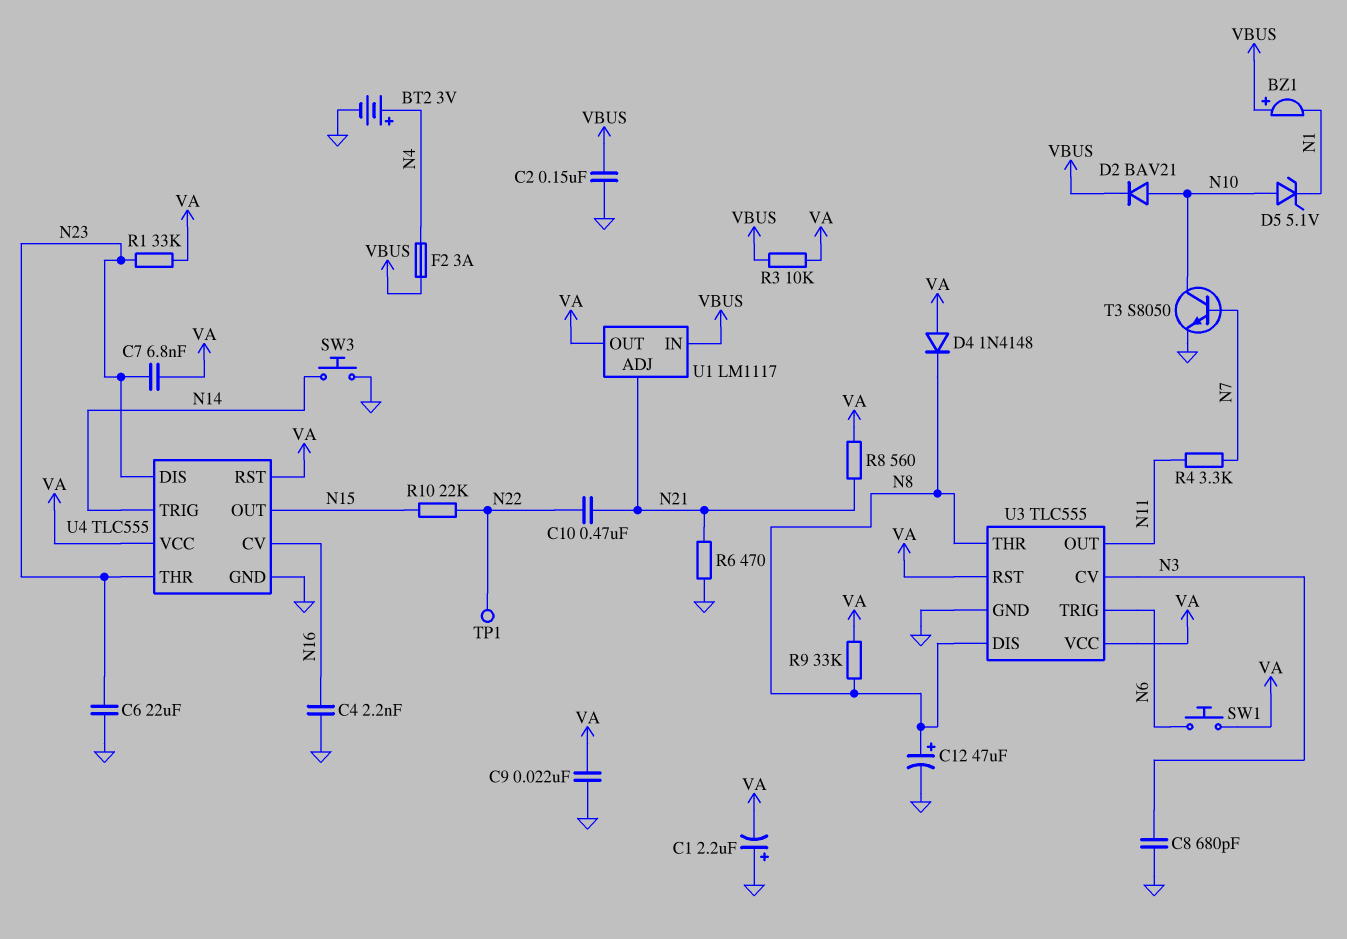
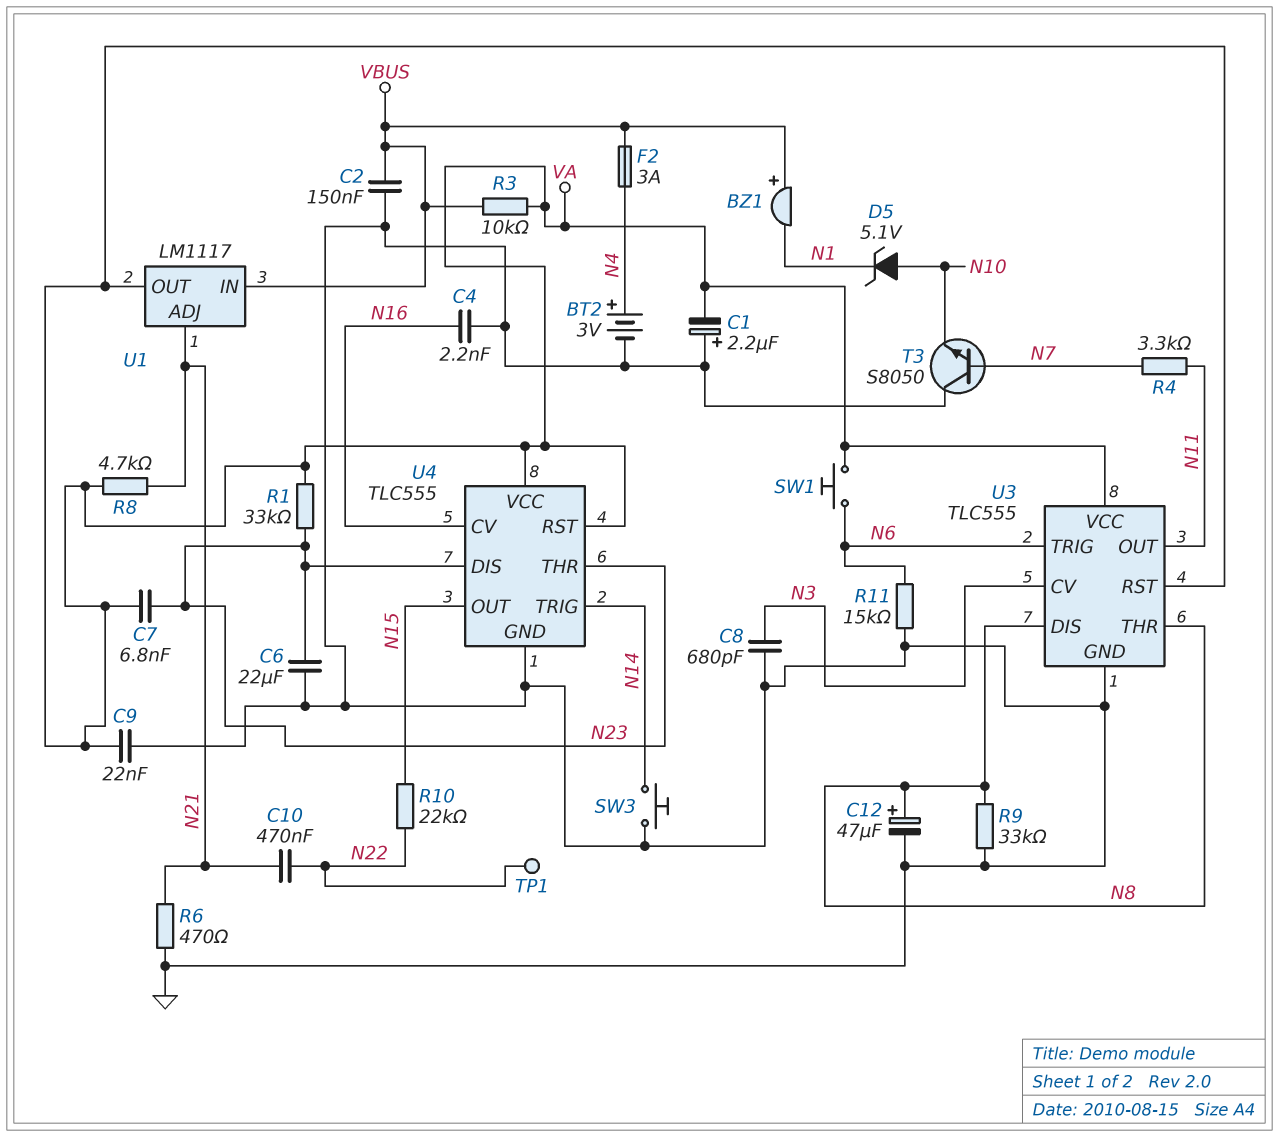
D2: diode BAV21 (A N10, K VBUS) -> none
D4: diode 1N4148 (A VA, K N8) -> none
R8: 560 (N21, VA) -> 4.7k (N21, VA)
R9: 33k (N8, VA) -> 33k (GND, N8)
R11: none -> 15k (GND, N6)
T3: NPN S8050 (B N7, C N10, E GND) -> NPN S8050 (B N7, C GND, E N10)

